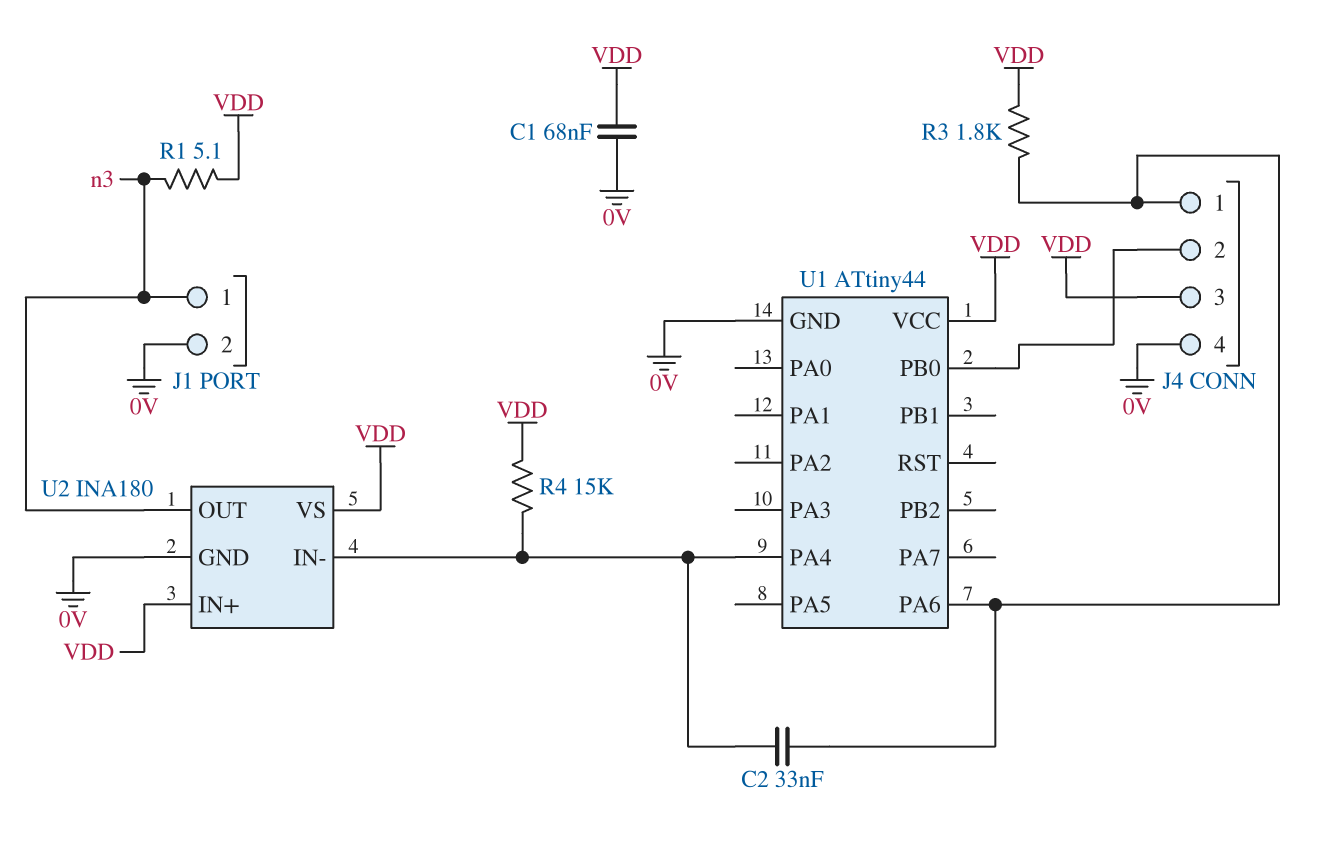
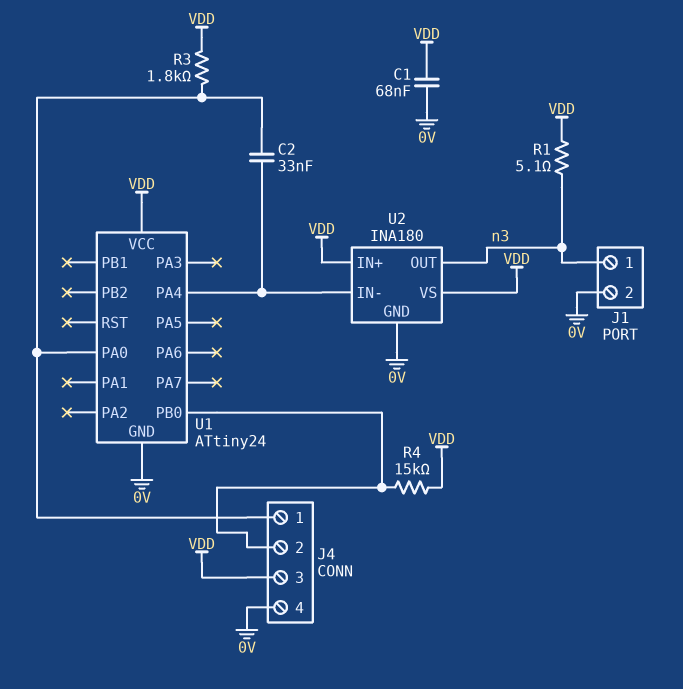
R4: 15k (U1/PA4, VDD) -> 15k (J4/2, VDD)
U1: ATtiny44 -> ATtiny24
U1 pin PA0: none -> J4/1
U1 pin PA6: J4/1 -> none

